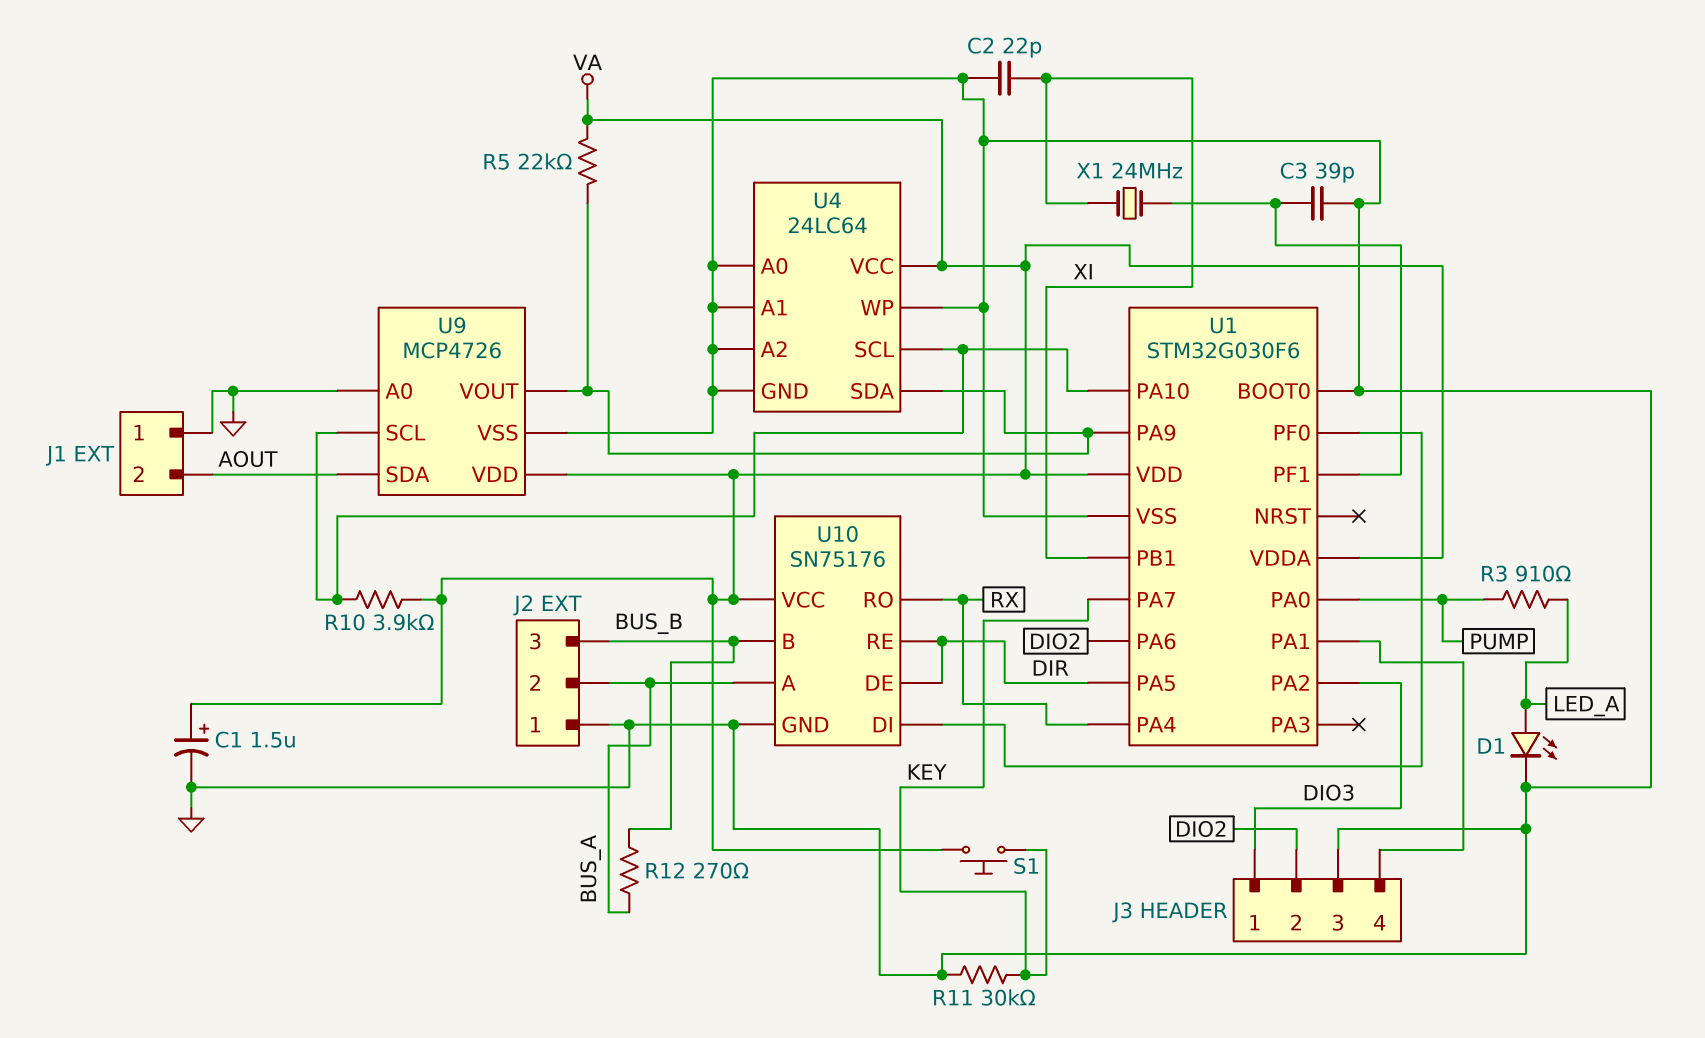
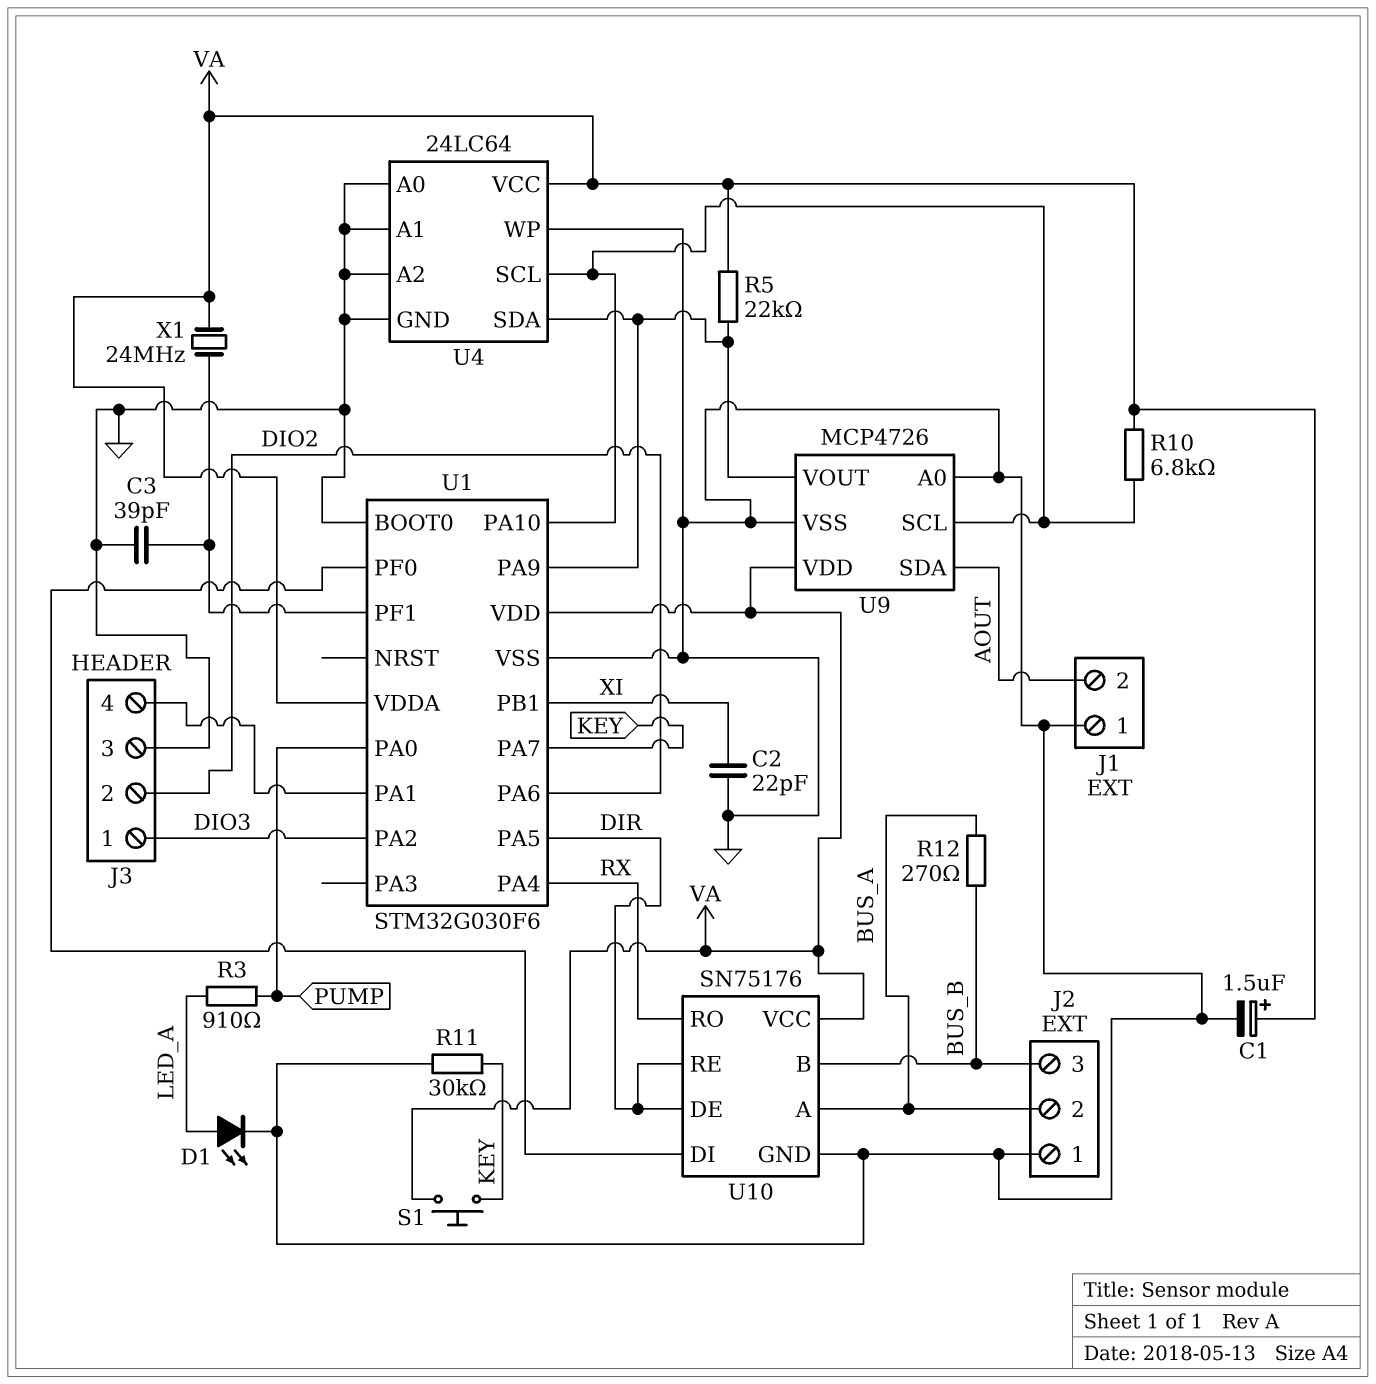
R10: 3.9k (U1/PA10, VA) -> 6.8k (U1/PA10, VA)
X1: 24MHz (U1/PF1, XI) -> 24MHz (U1/PF1, VA)

